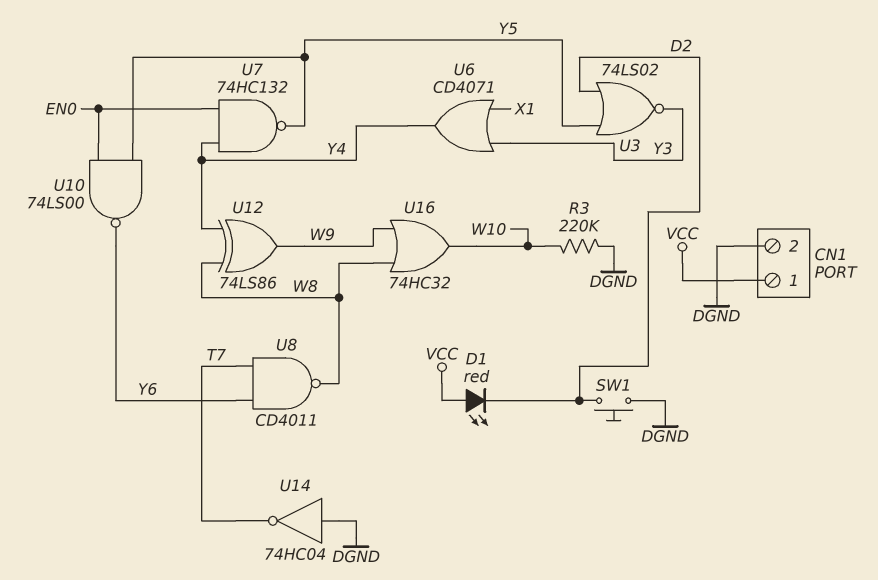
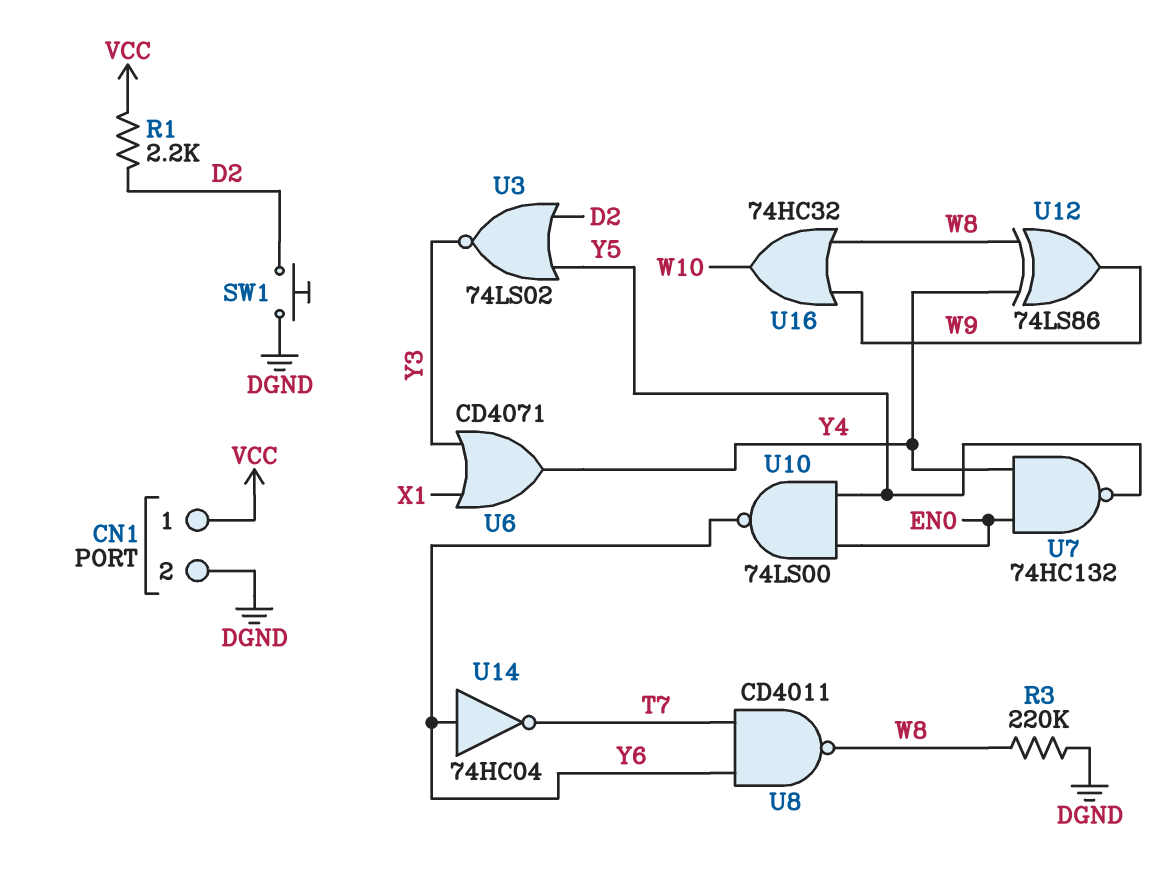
D1: LED red (A VCC, K D2) -> none
R1: none -> 2.2k (D2, VCC)
R3: 220k (DGND, W10) -> 220k (DGND, W8)
U14: NOT 74HC04 (in DGND, out T7) -> NOT 74HC04 (in Y6, out T7)

